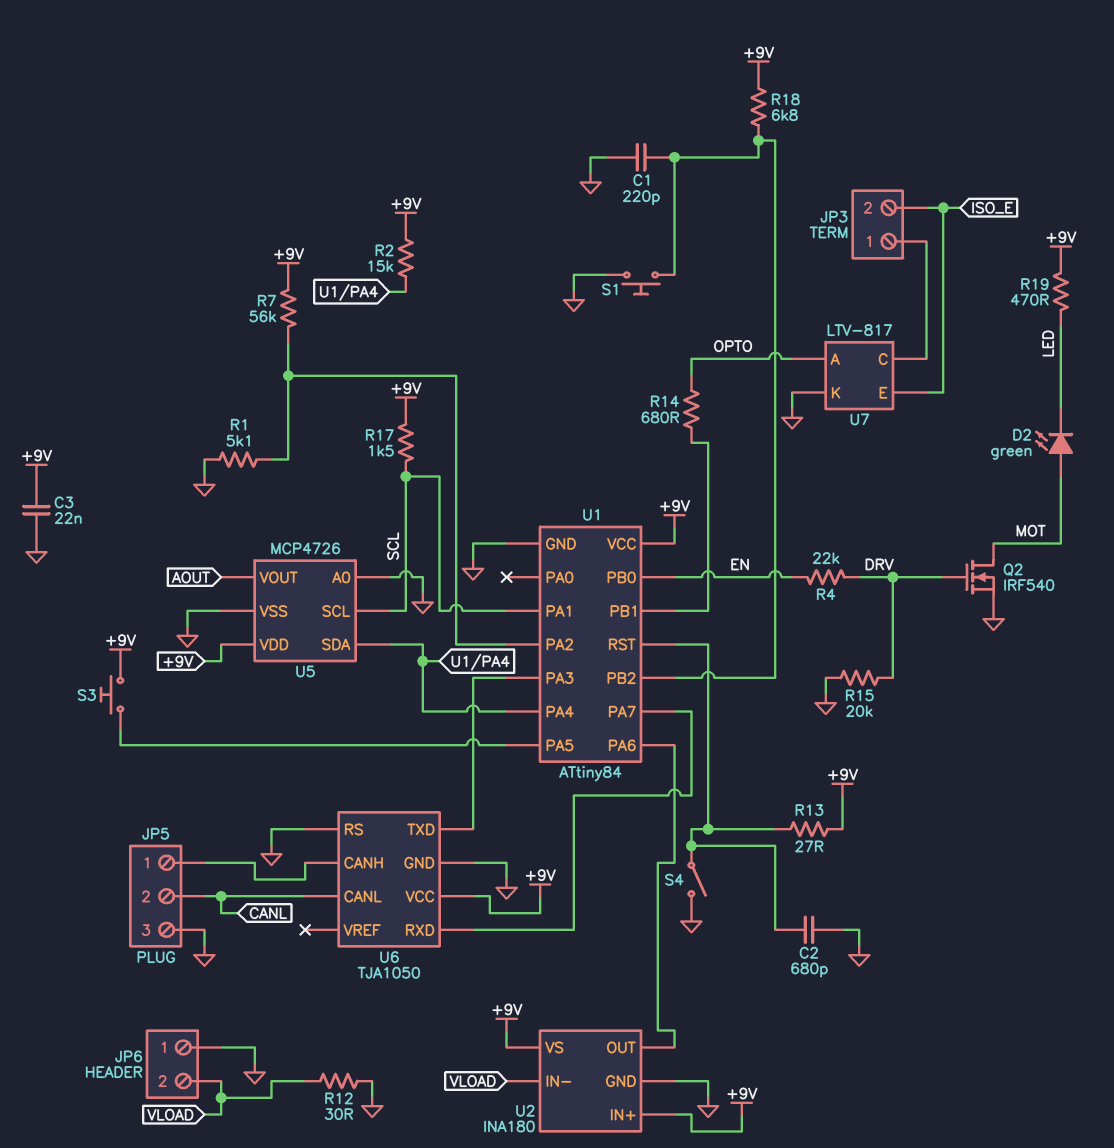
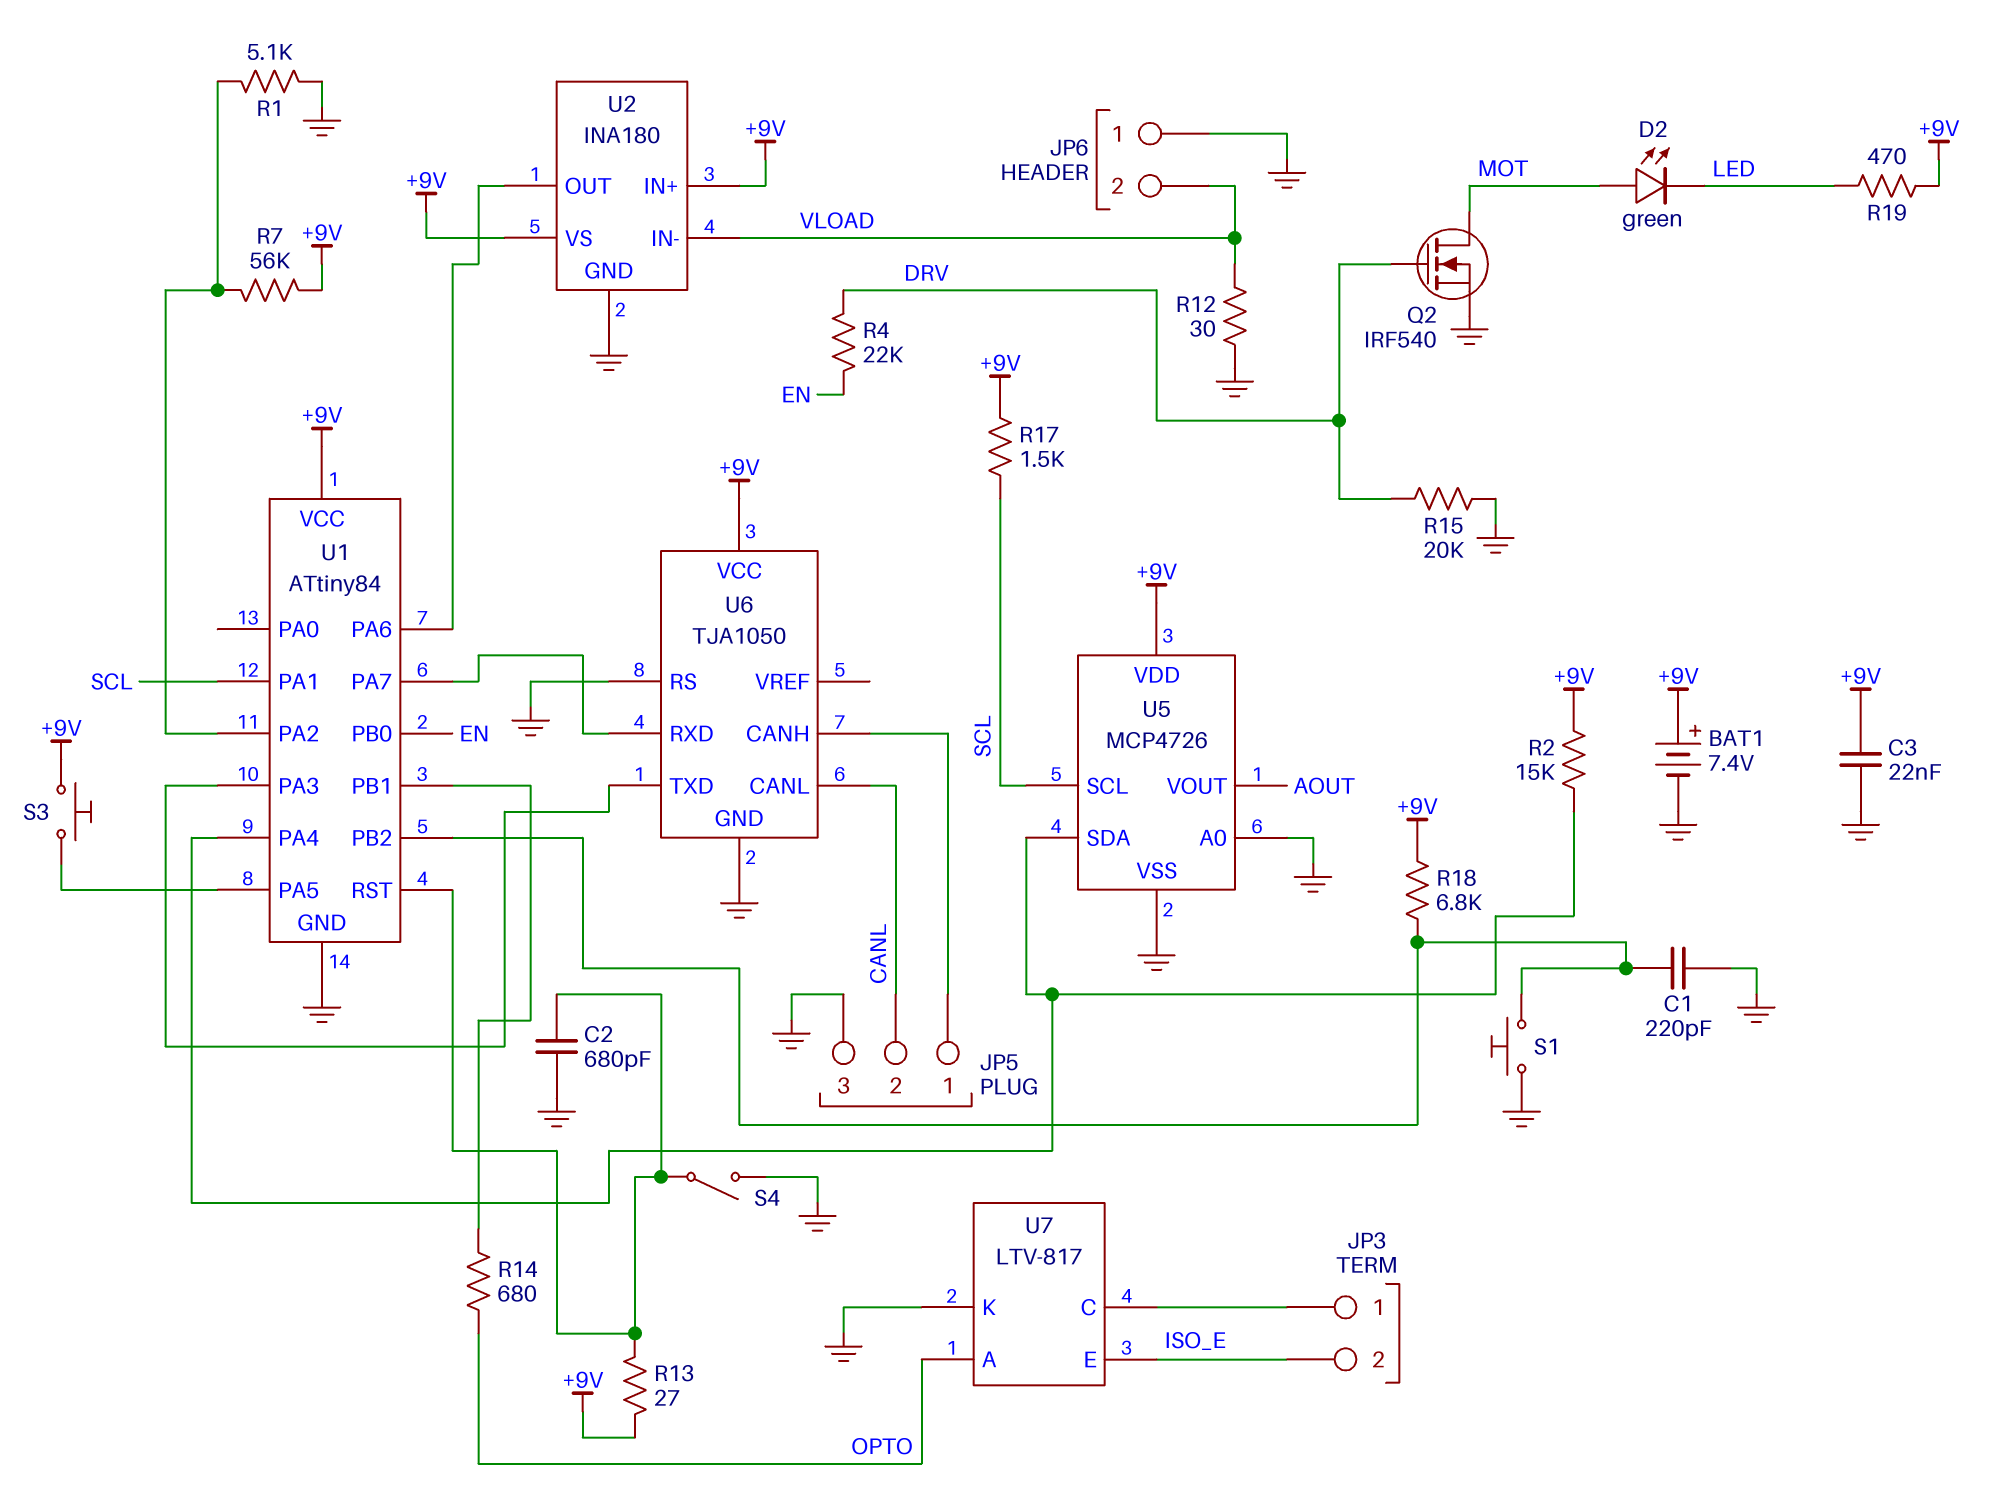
BAT1: none -> 7.4V (plus +9V, minus GND)

